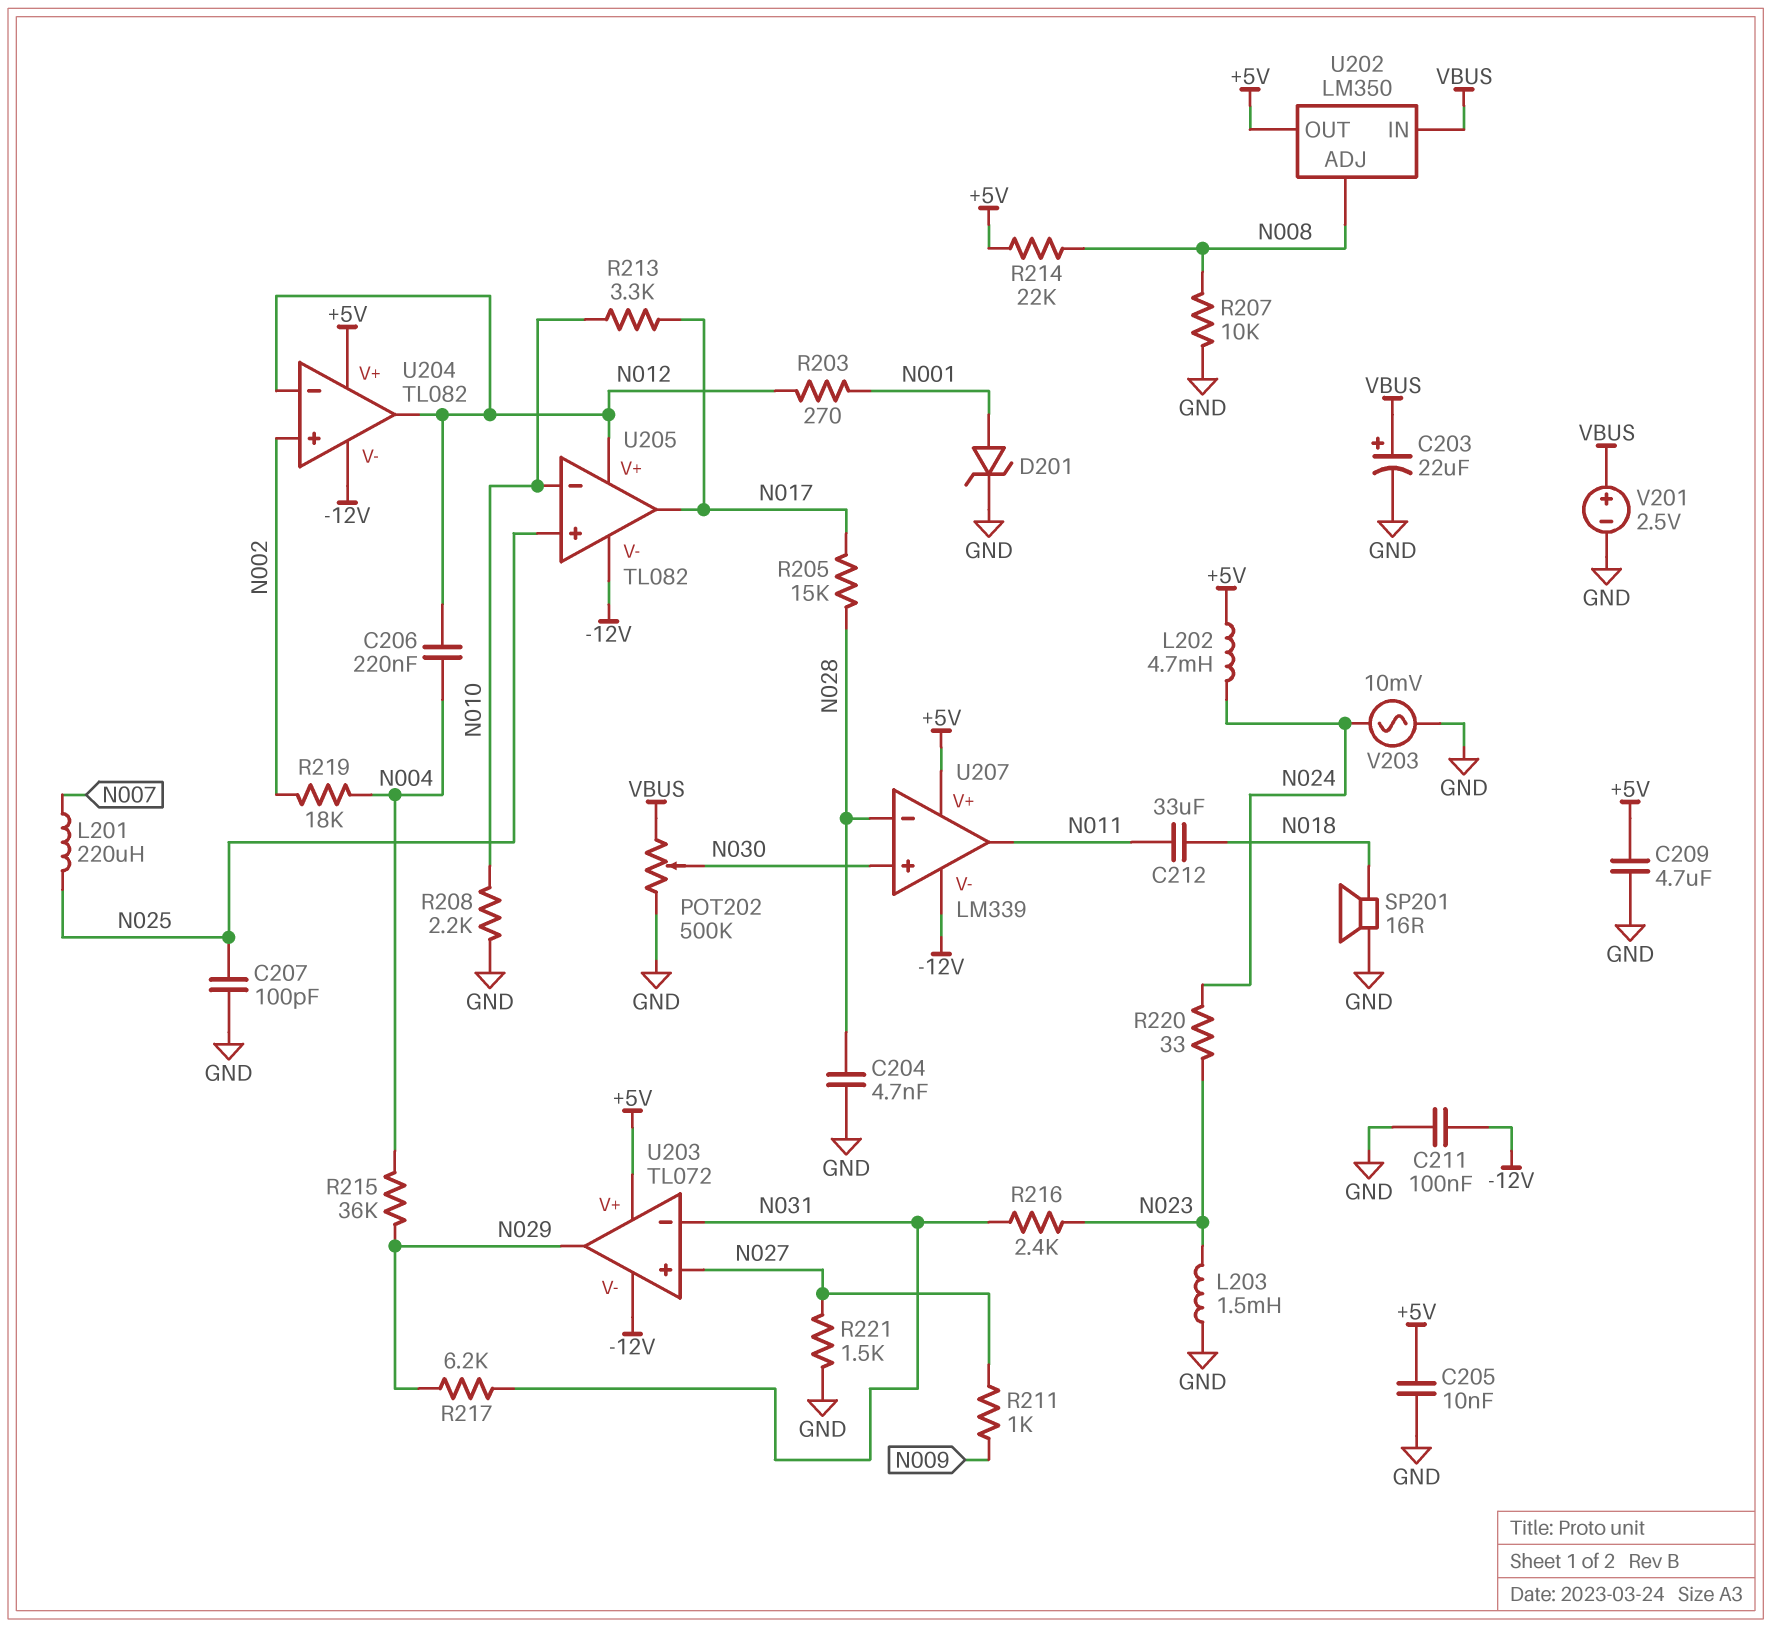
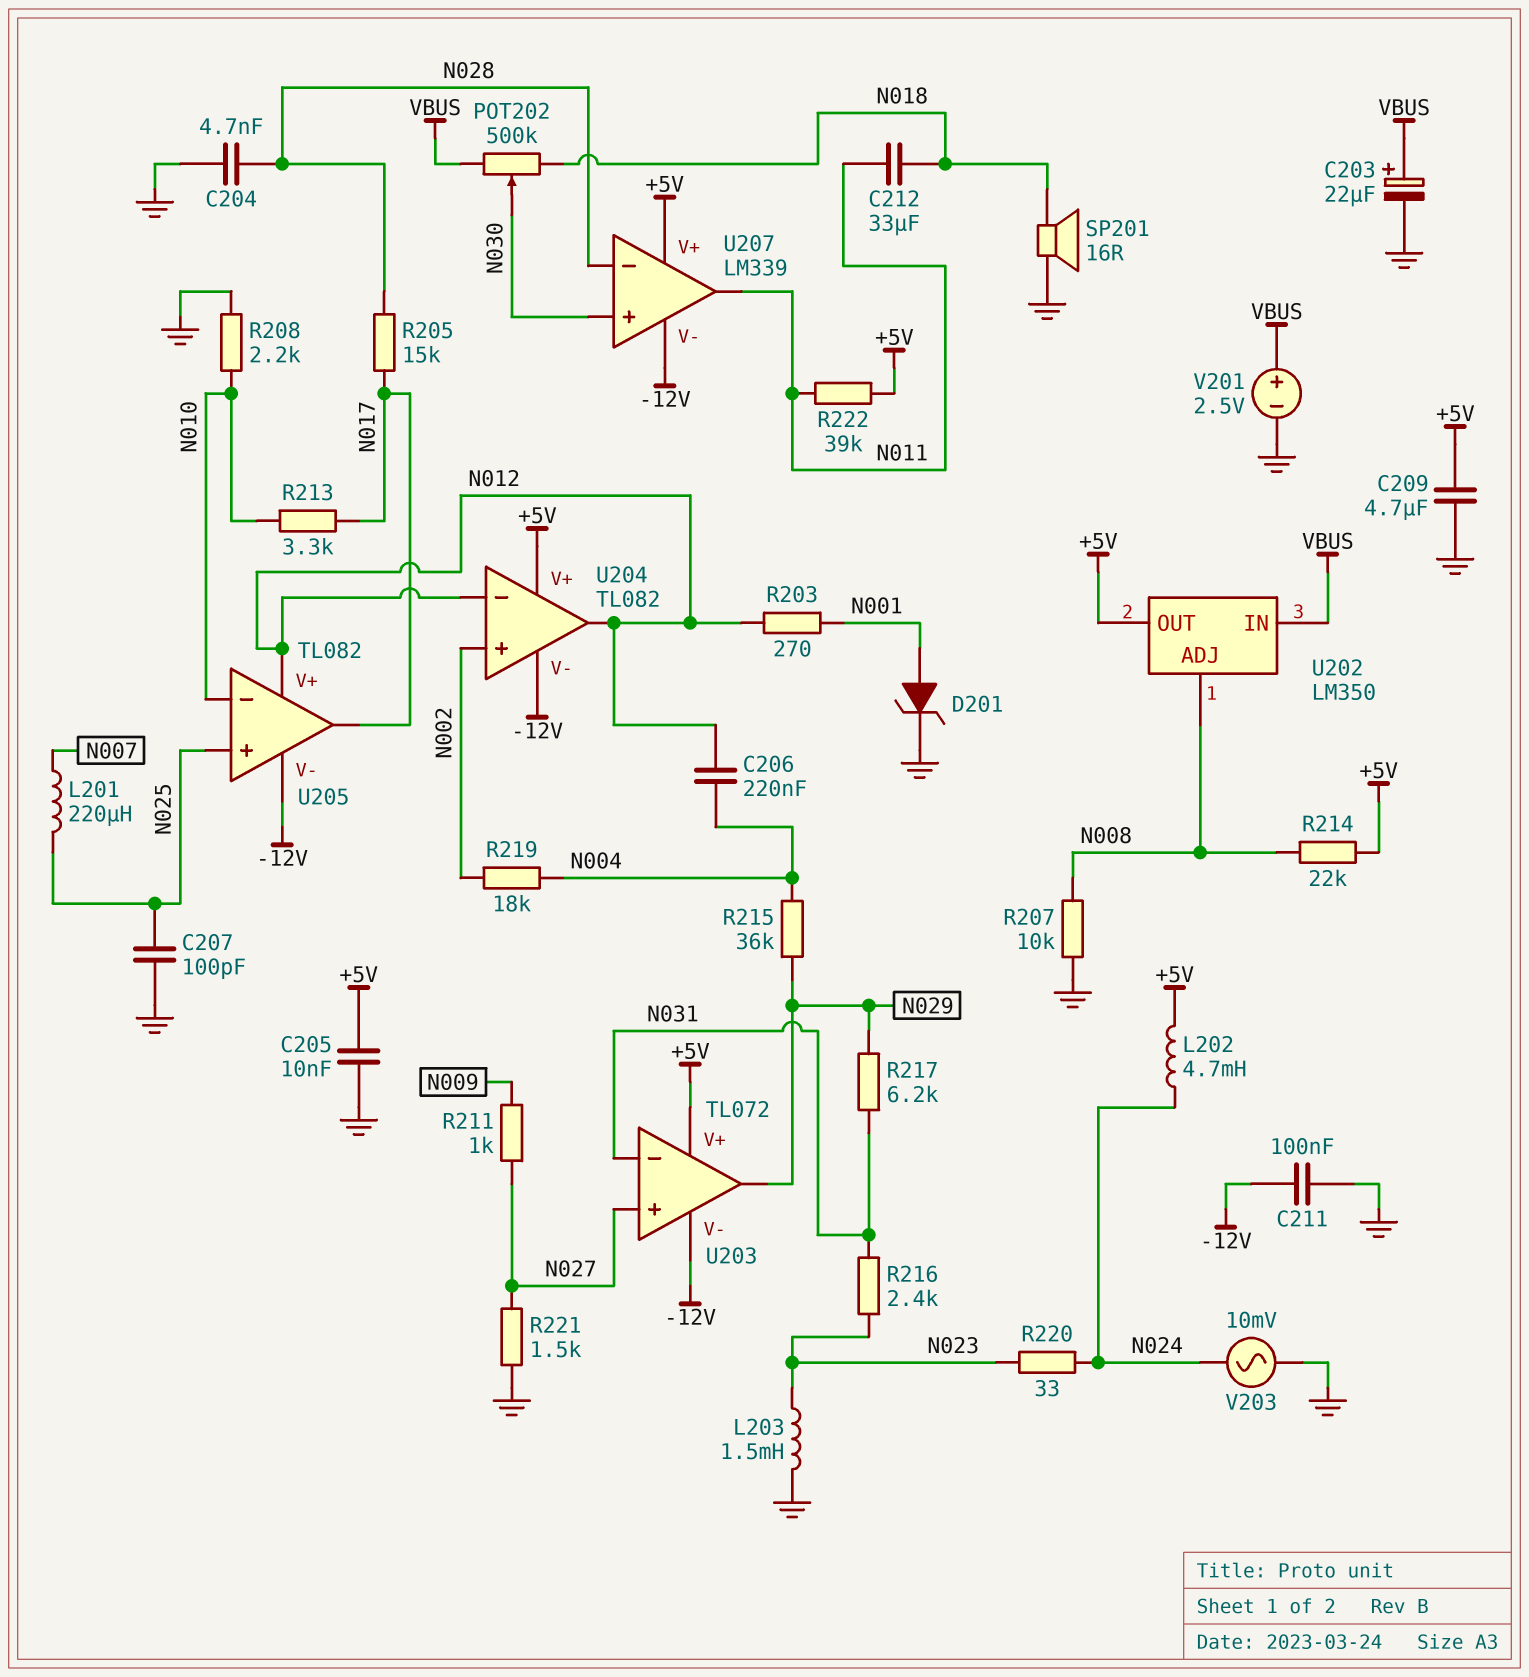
POT202: 500k (GND, VBUS, wiper N030) -> 500k (N018, VBUS, wiper N030)
R222: none -> 39k (+5V, N011)

